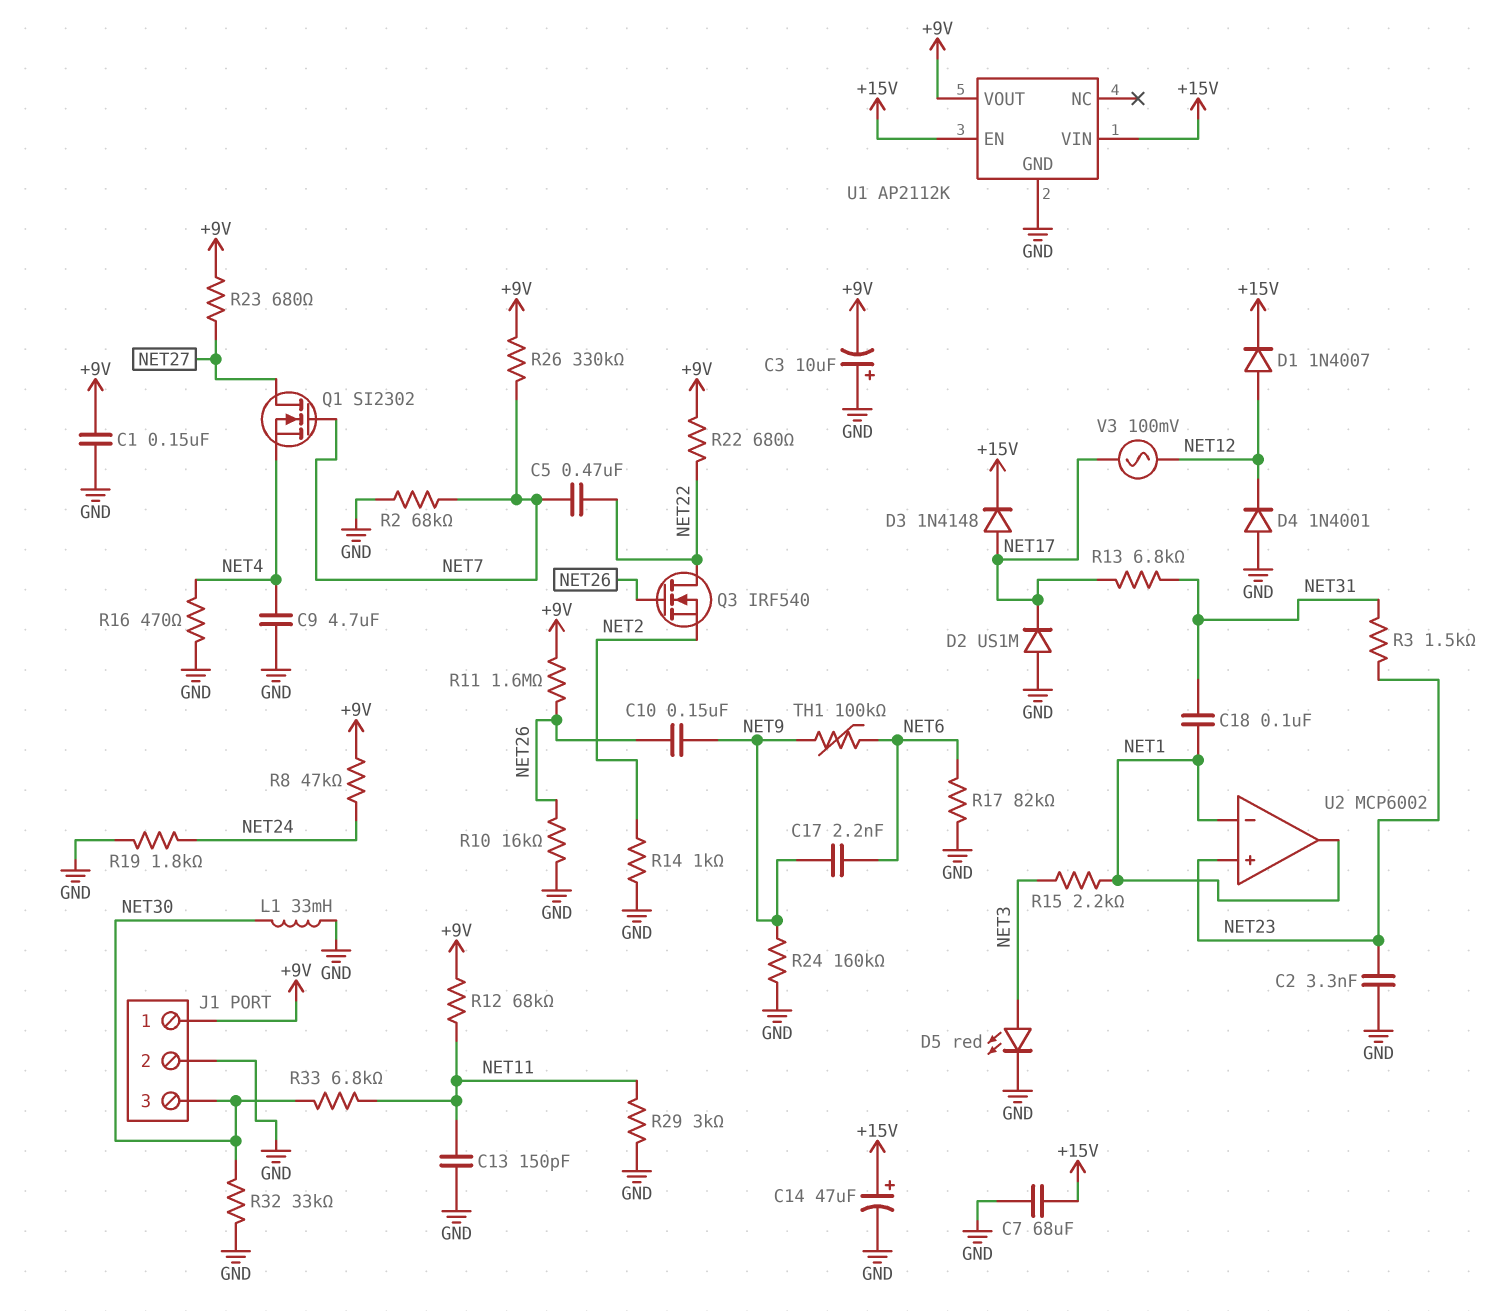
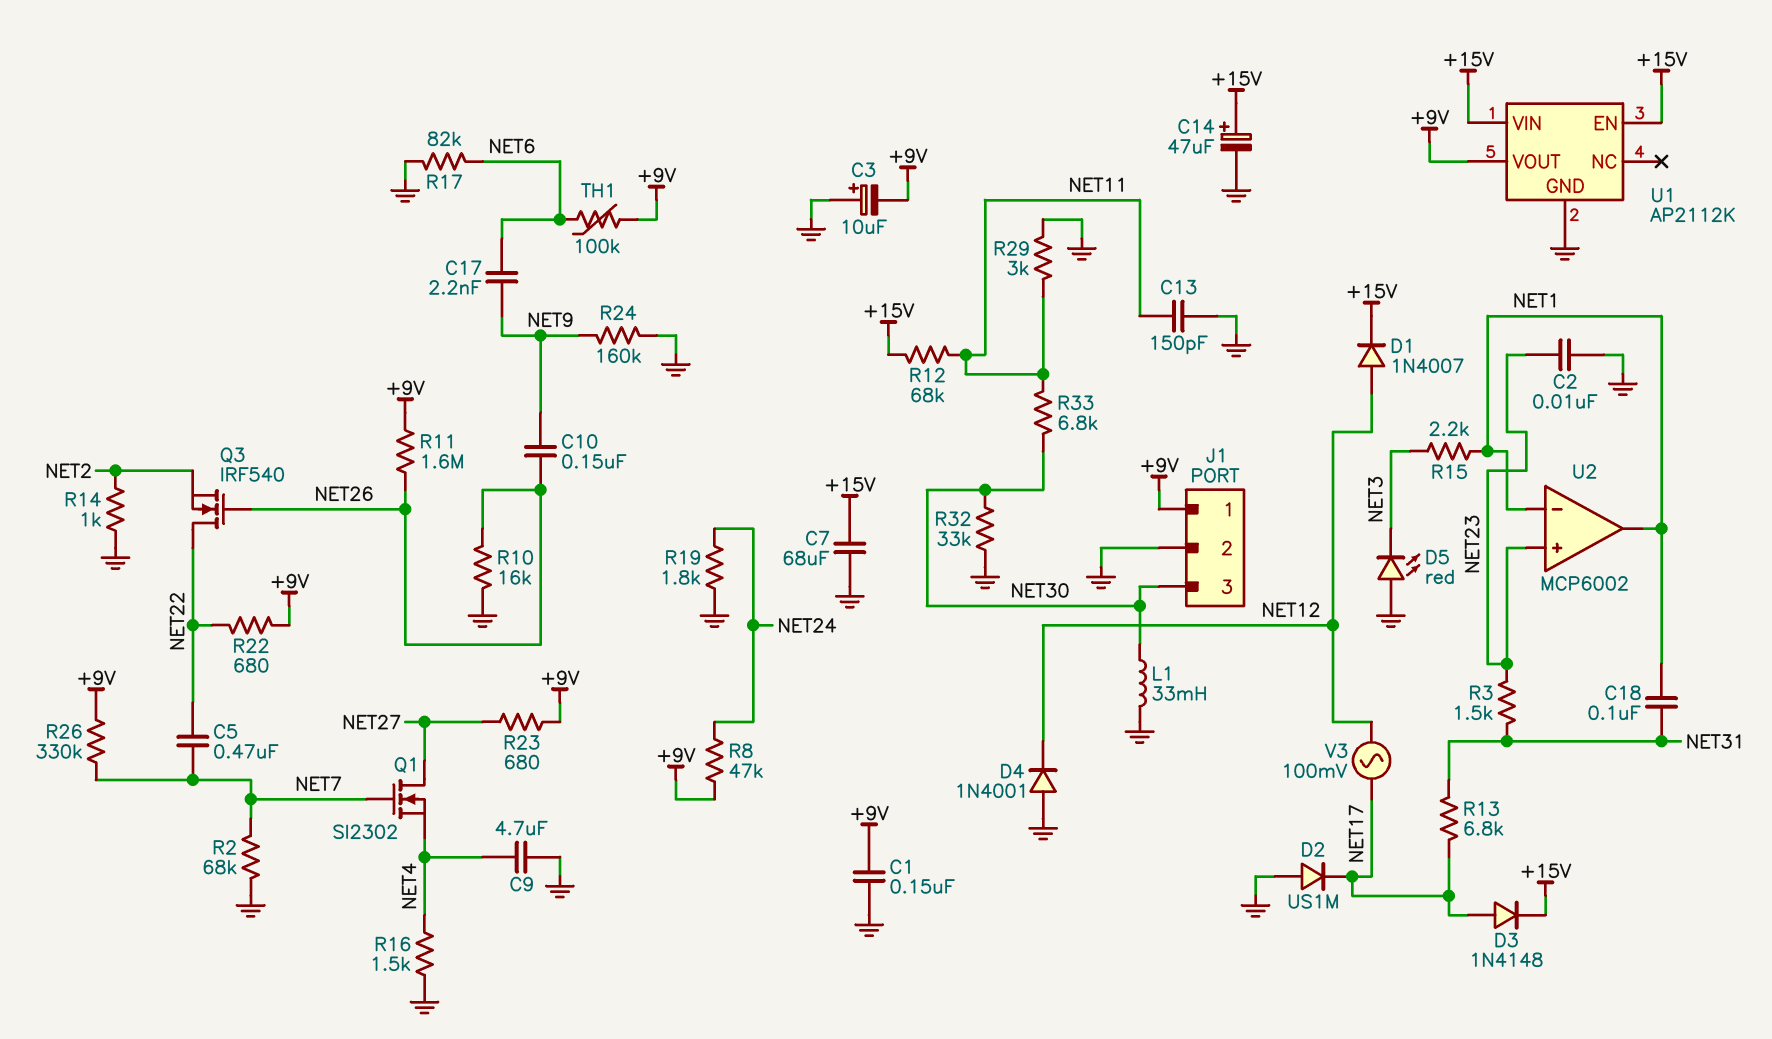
C2: 3.3nF (GND, NET23) -> 10nF (GND, NET23)
D5: LED red (A NET3, K GND) -> LED red (A GND, K NET3)
R12: 68k (+9V, NET11) -> 68k (+15V, NET11)
R16: 470 (GND, NET4) -> 1.5k (GND, NET4)
TH1: 100k (NET6, NET9) -> 100k (+9V, NET6)

